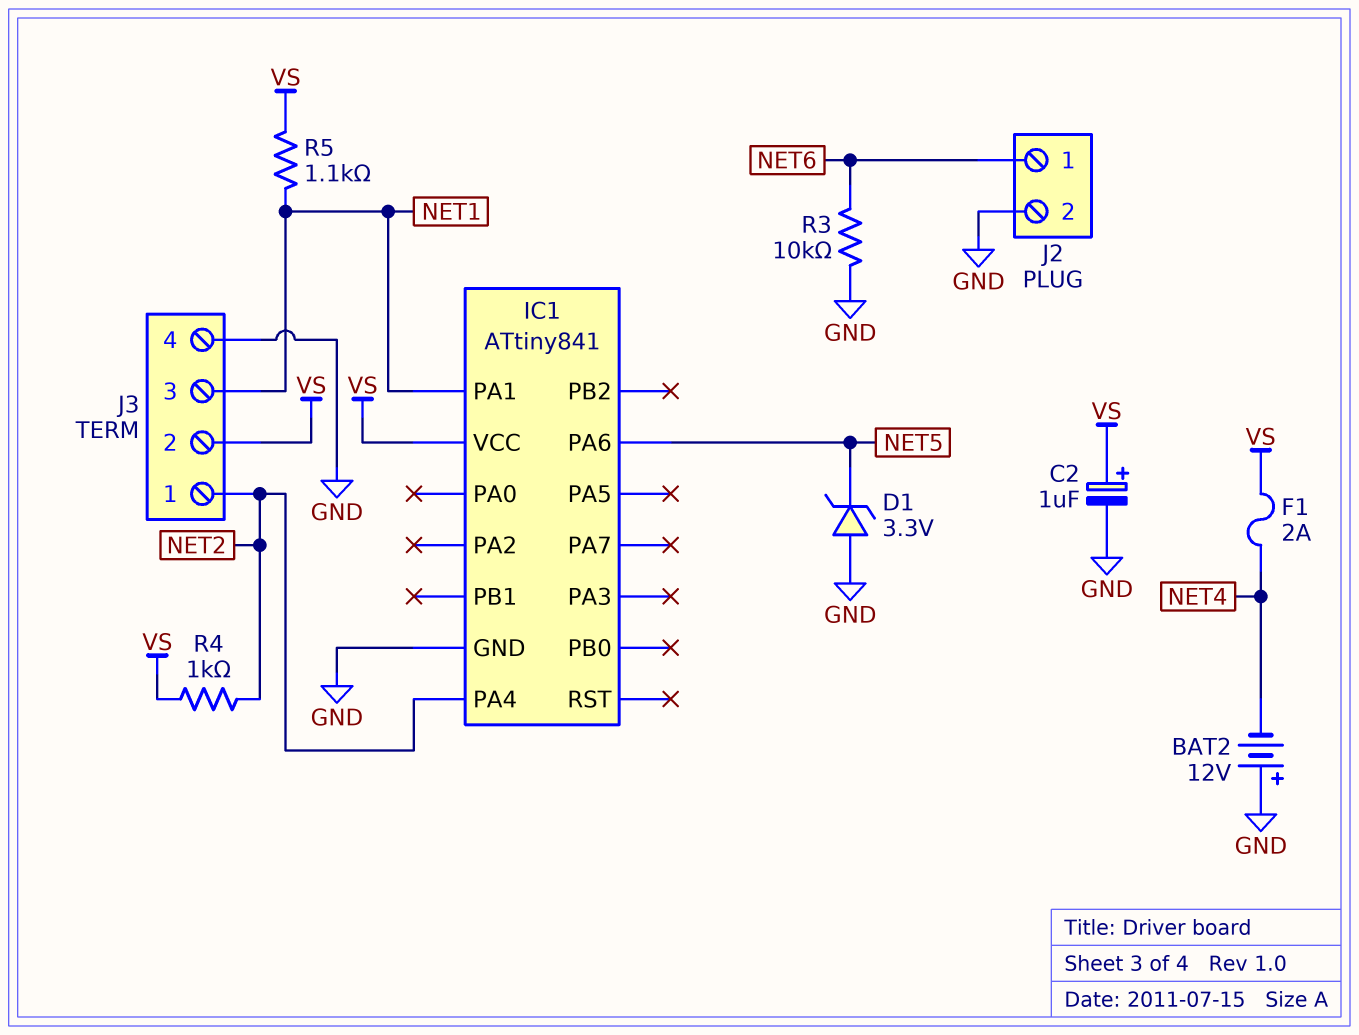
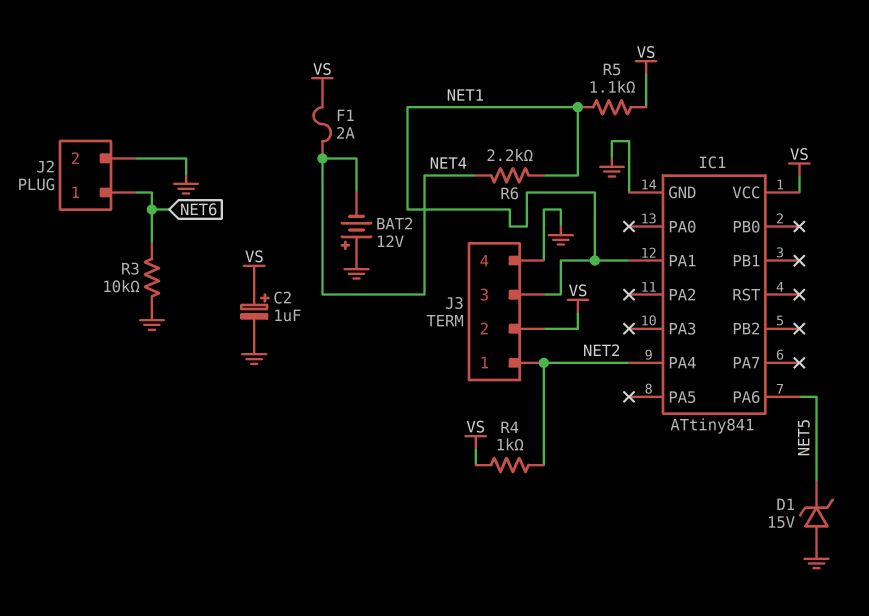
D1: zener 3.3V (A GND, K NET5) -> zener 15V (A GND, K NET5)
R6: none -> 2.2k (NET1, NET4)

